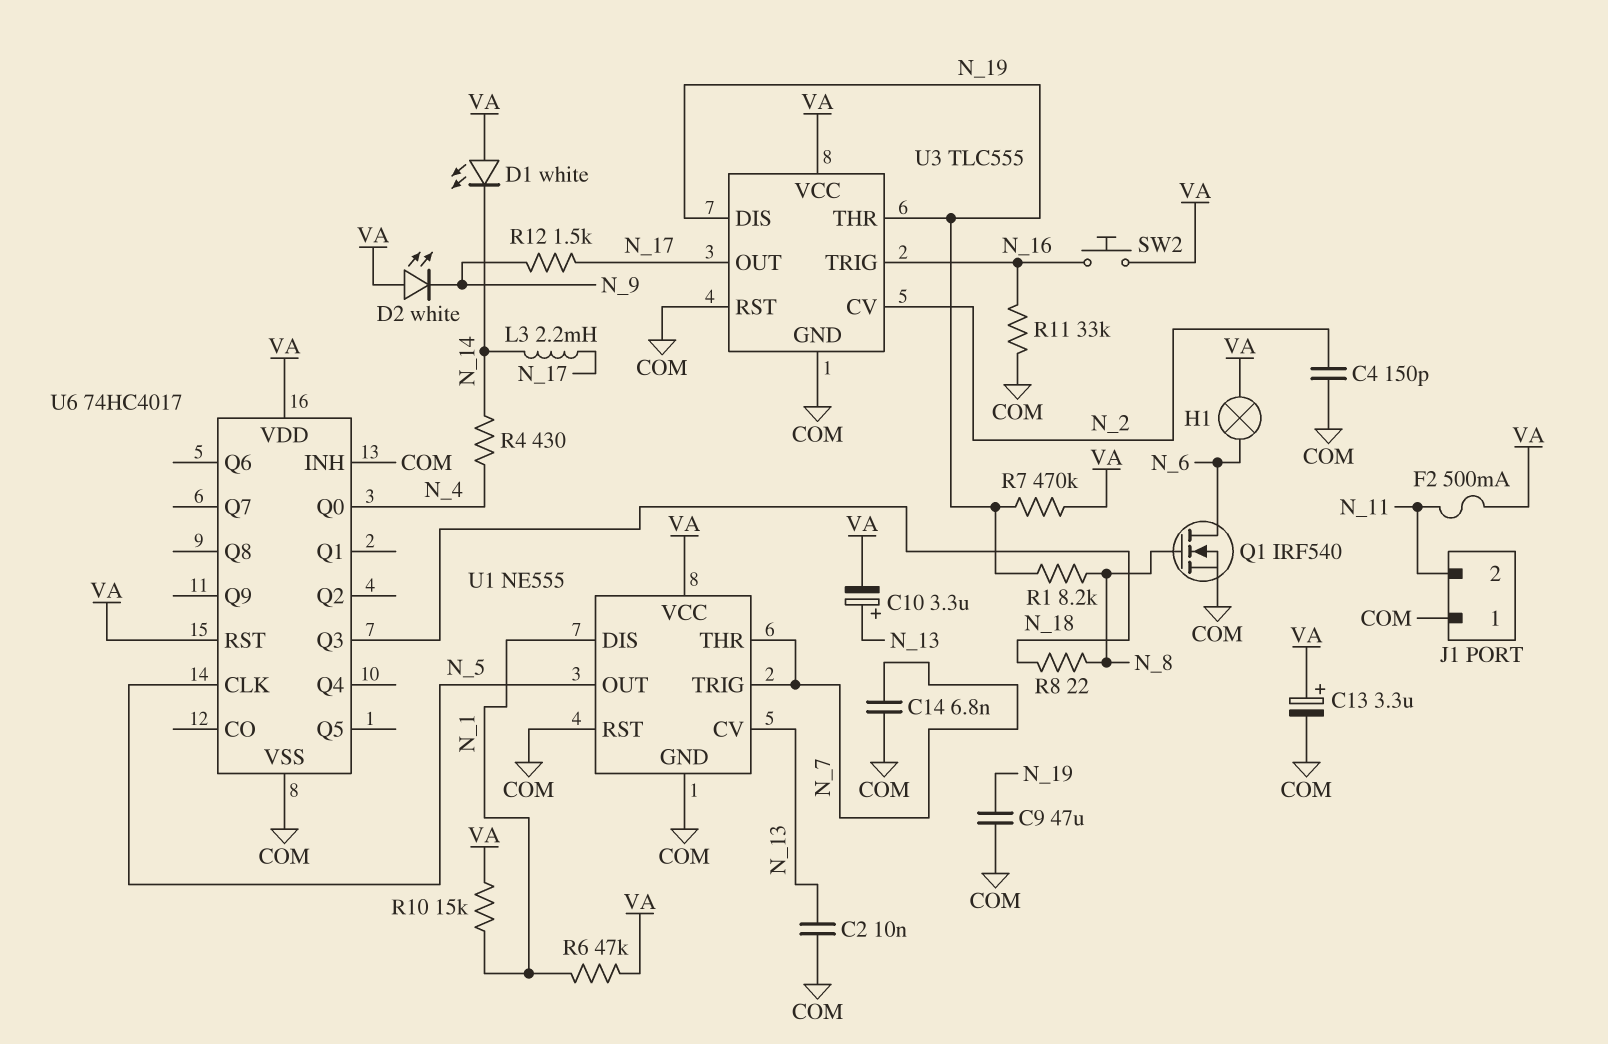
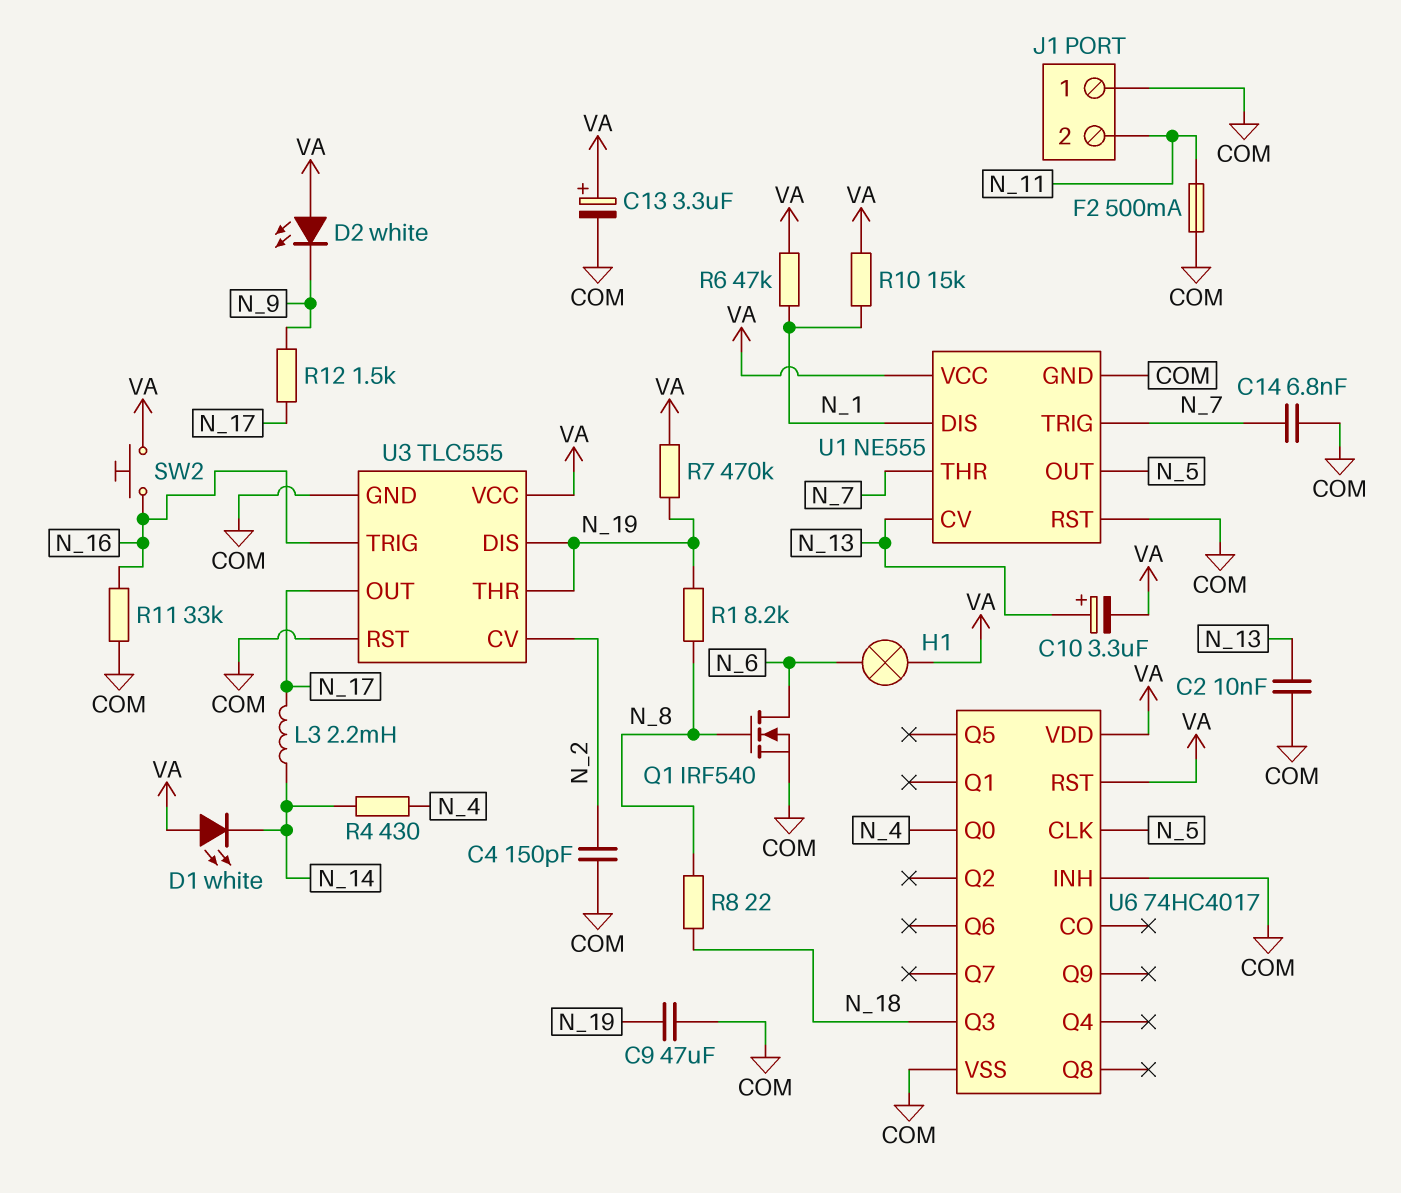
F2: 500mA (N_11, VA) -> 500mA (COM, N_11)

